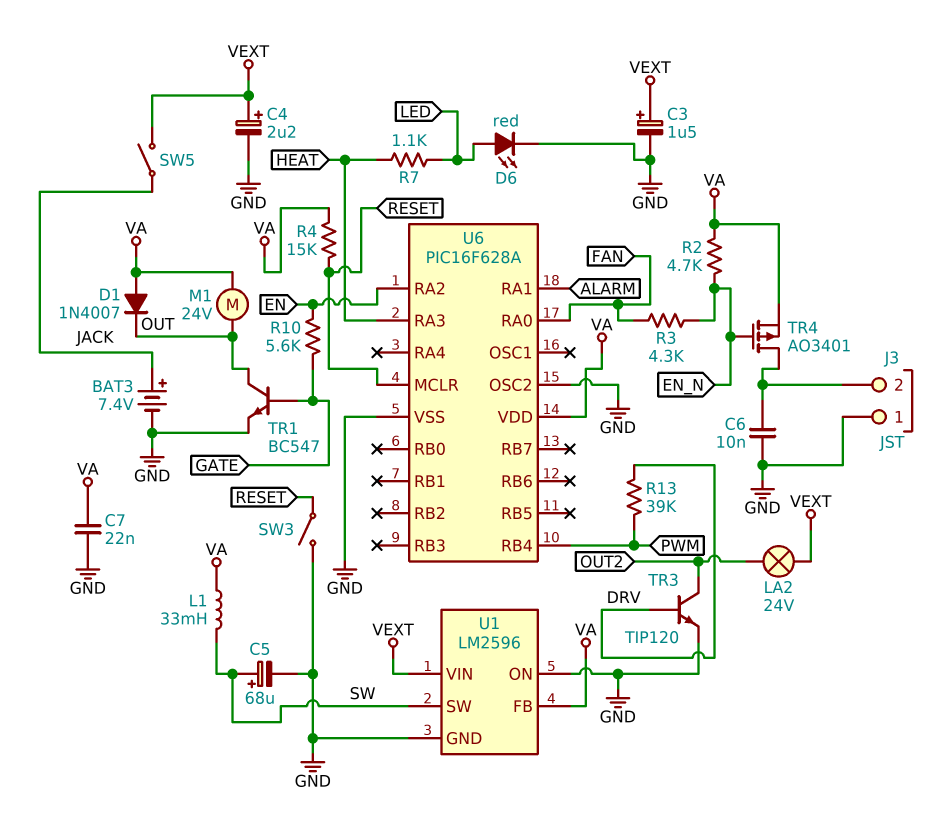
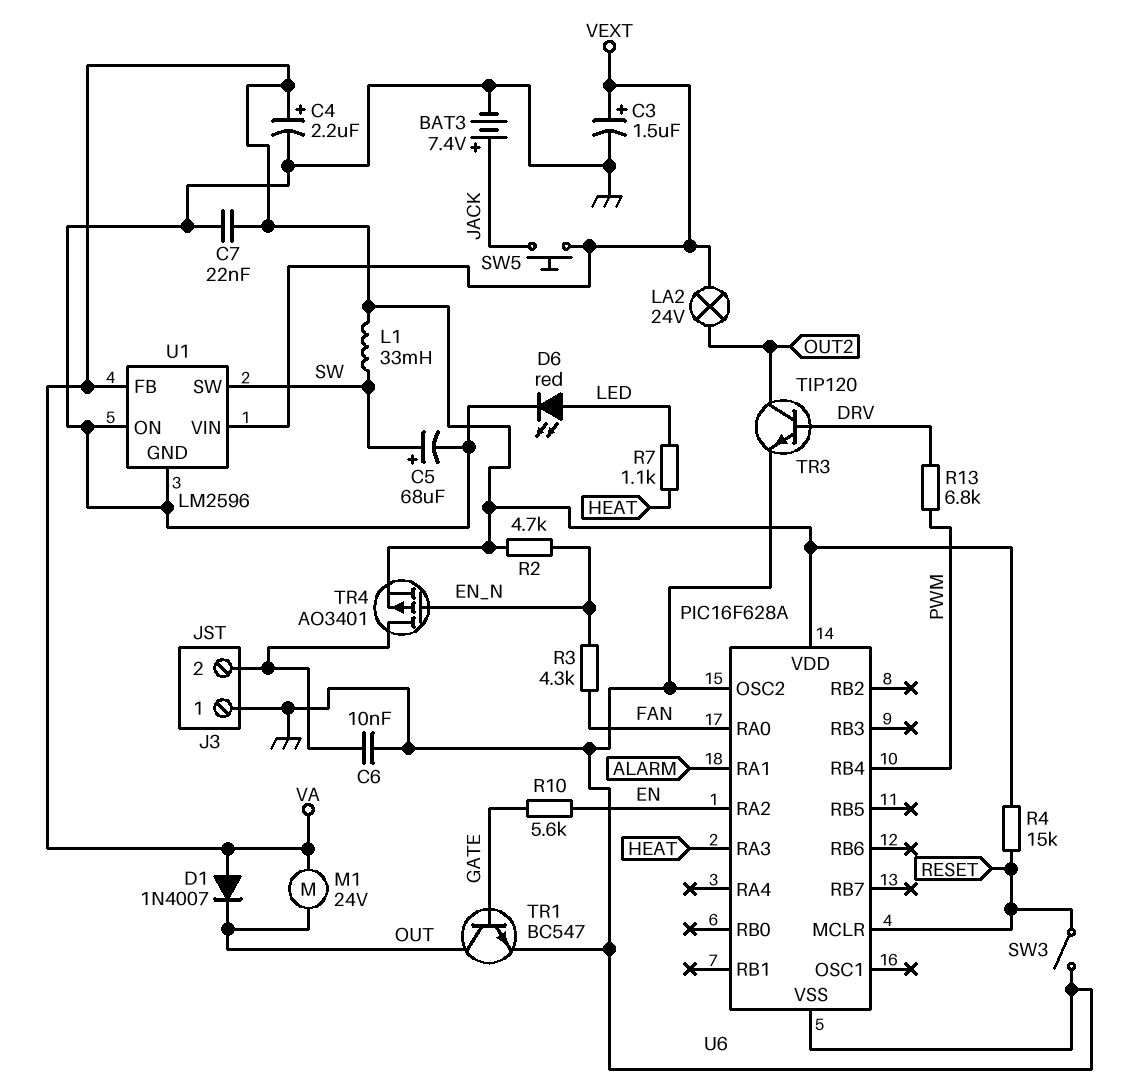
C4: 2.2uF (plus VEXT, minus GND) -> 2.2uF (plus VA, minus GND)
R13: 39k (DRV, PWM) -> 6.8k (DRV, PWM)
SW5: switch (JACK, VEXT) -> button (JACK, VEXT)

